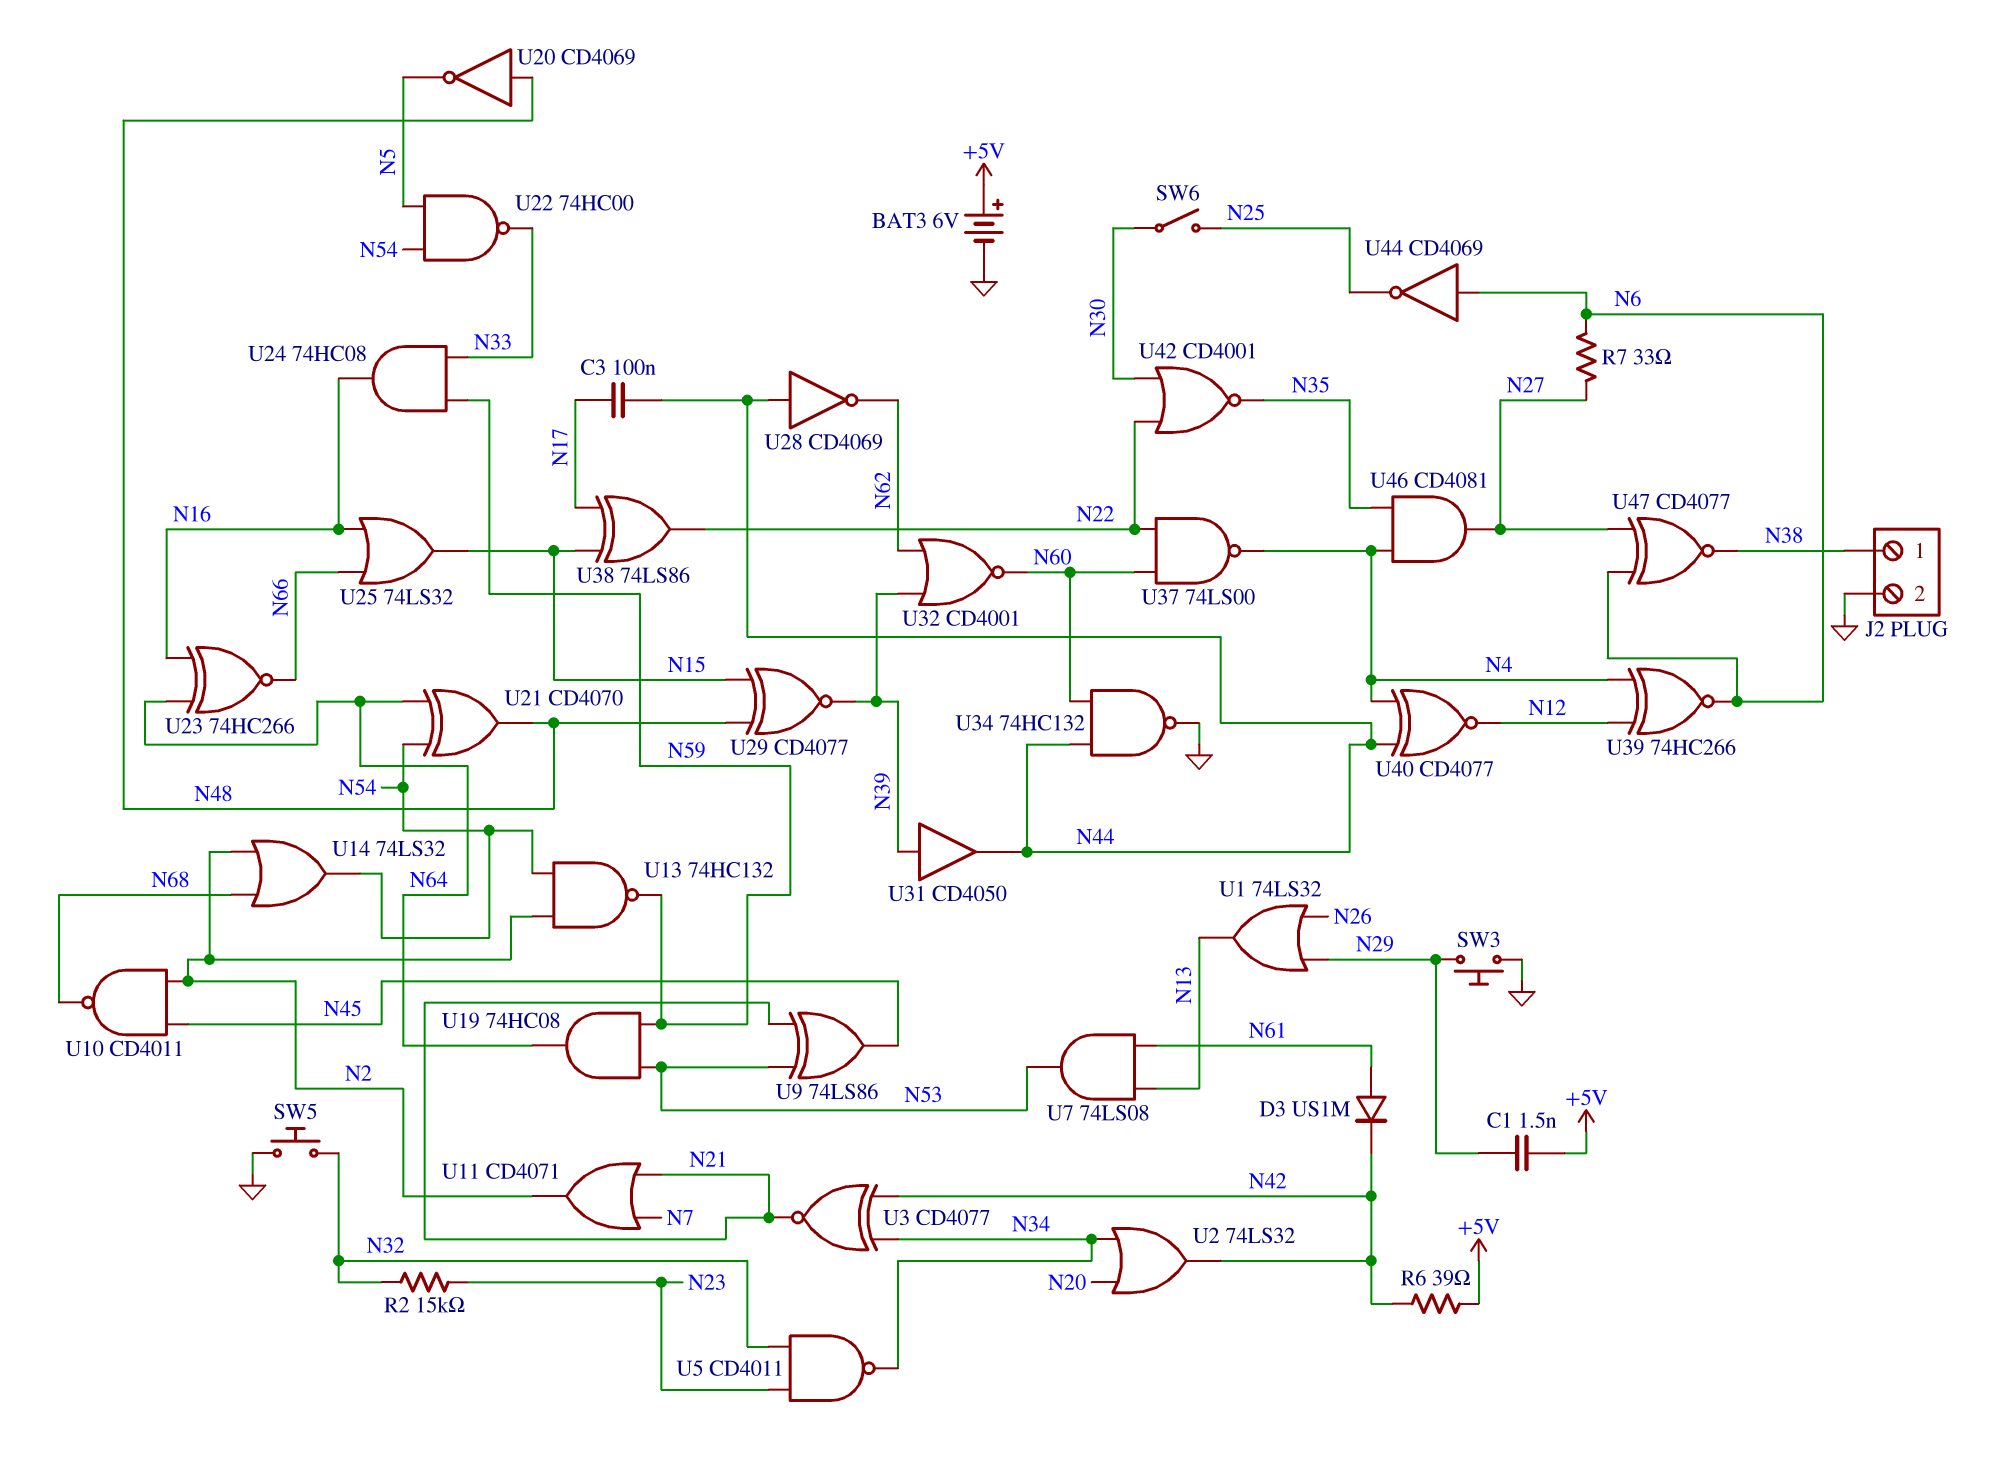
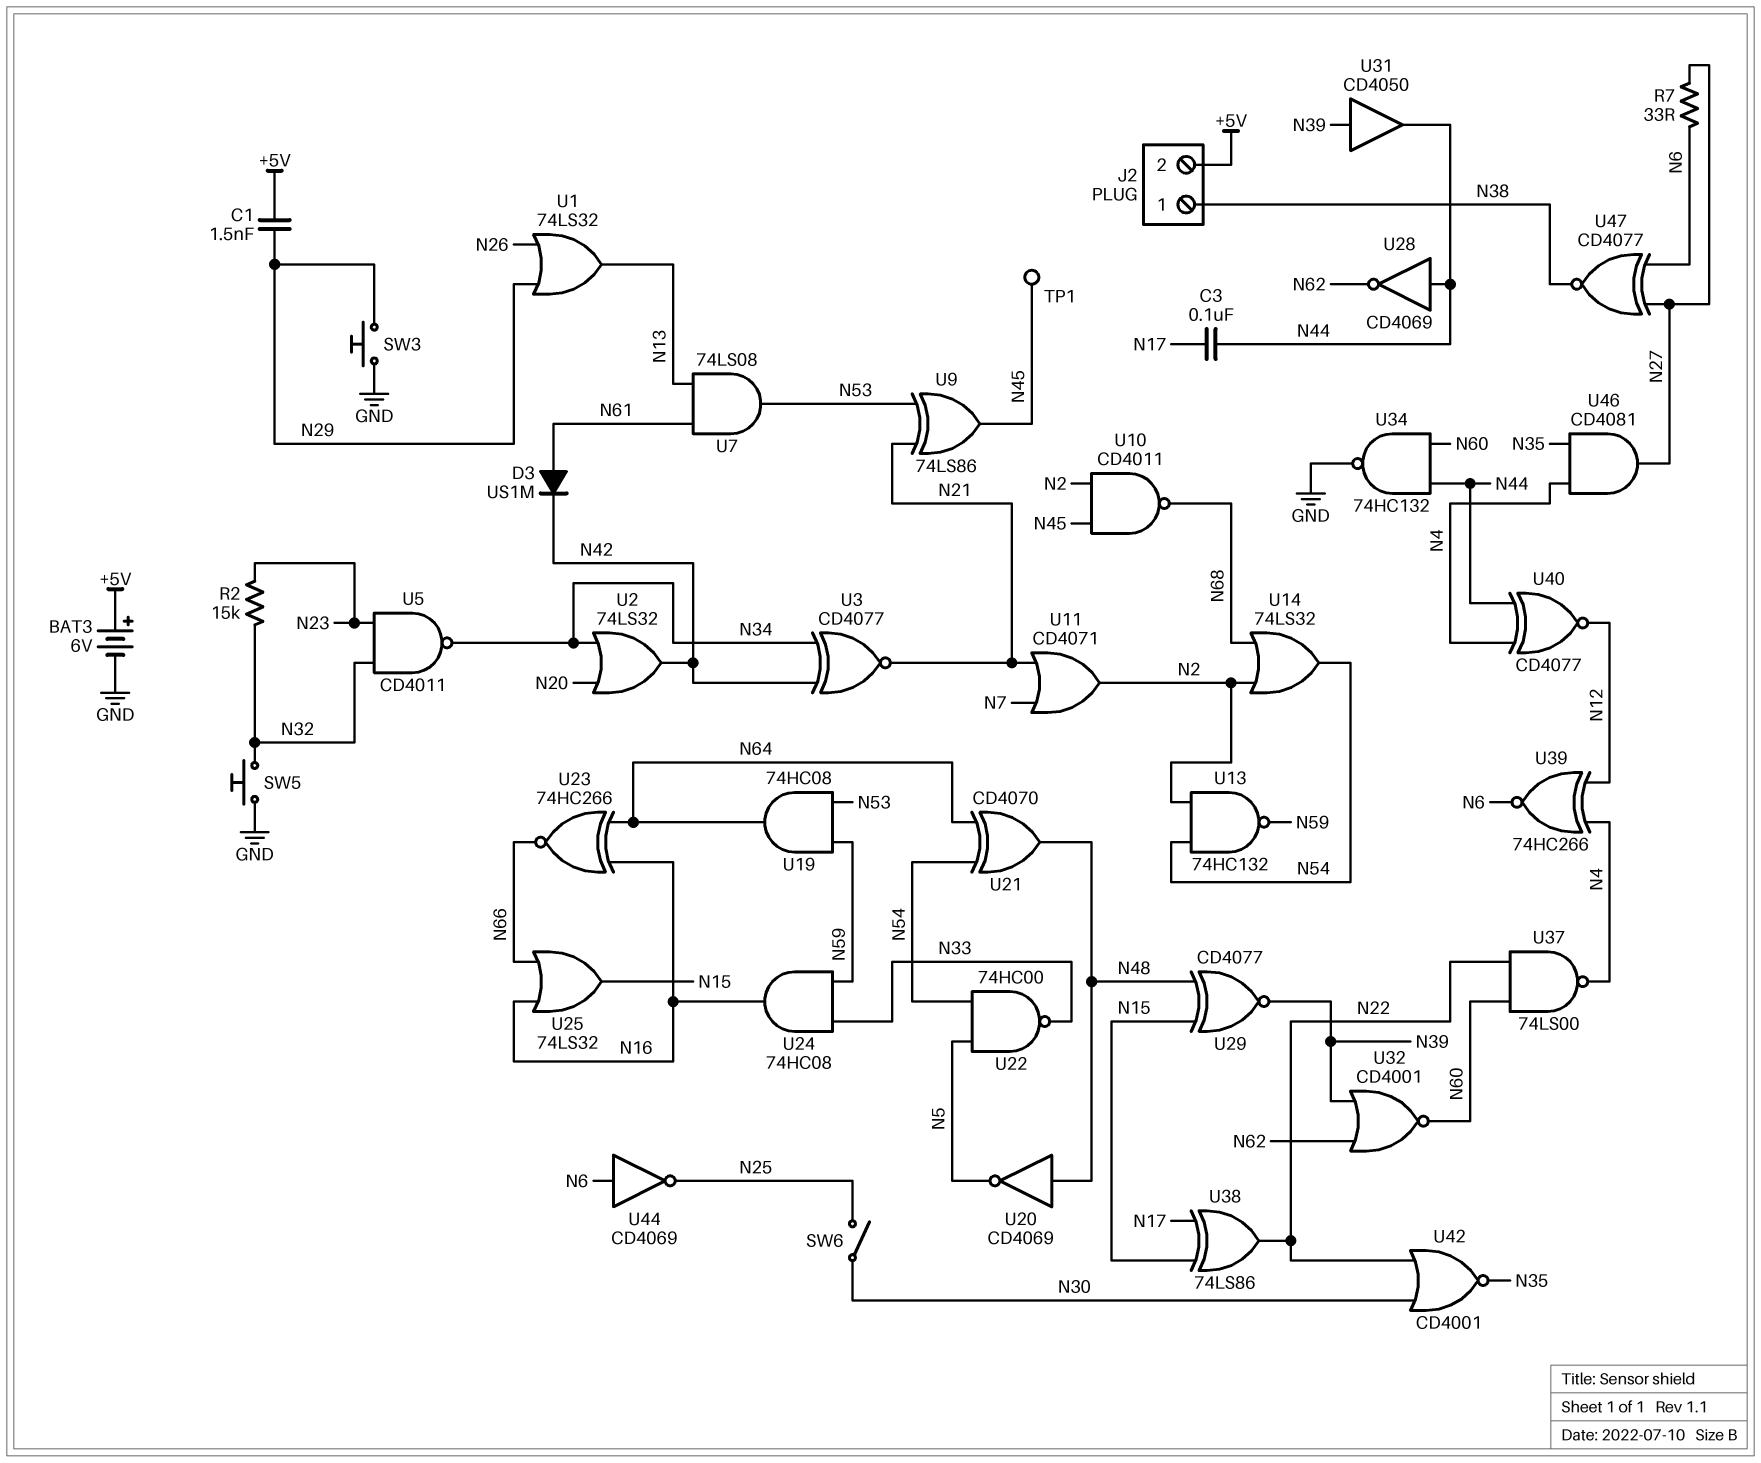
J2 pin 2: GND -> +5V
R6: 39 (+5V, N42) -> none
TP1: none -> test point (N45)

